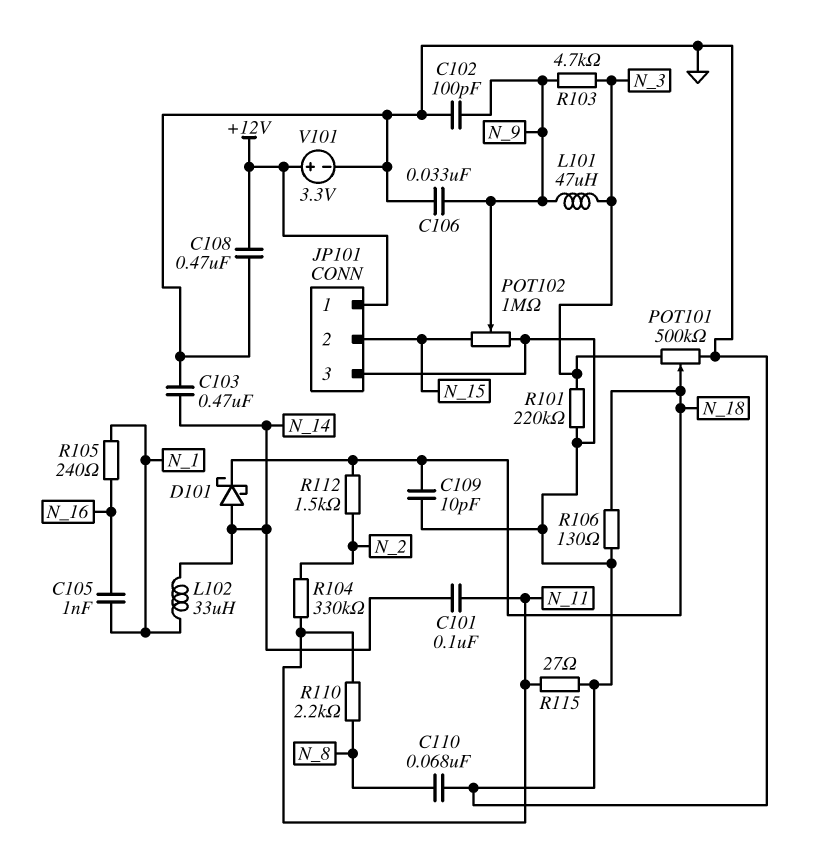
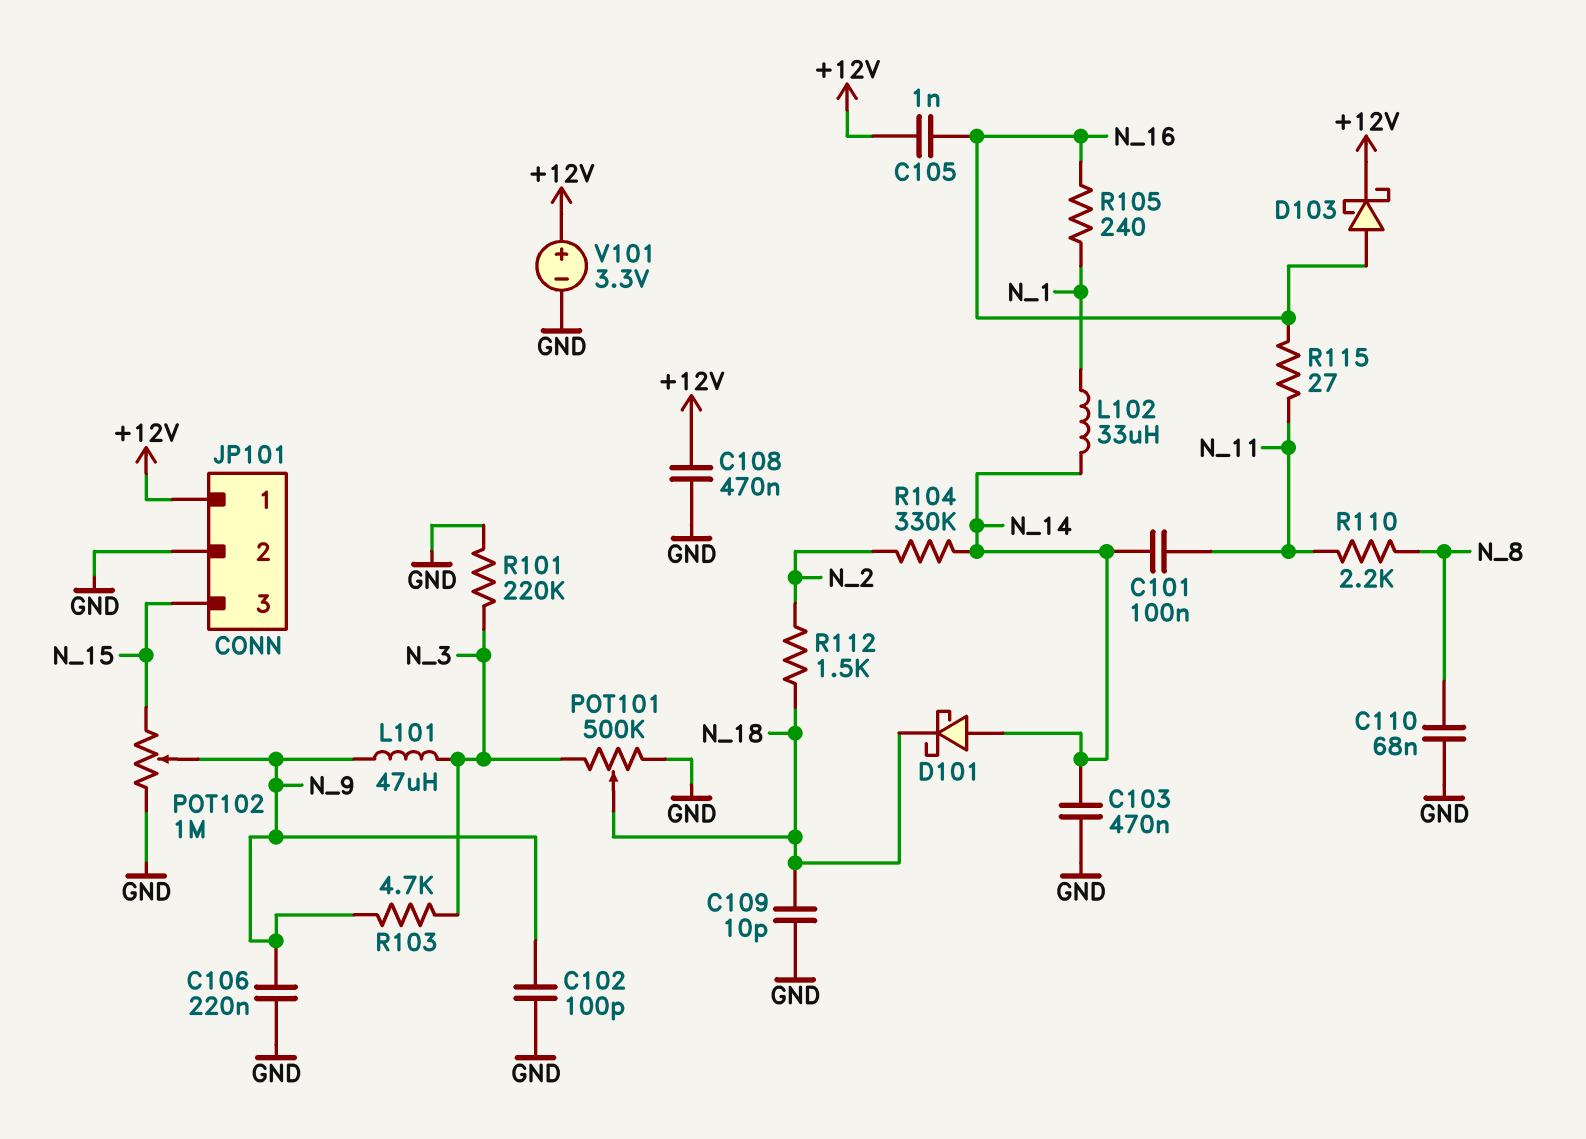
C105: 1nF (N_1, N_16) -> 1nF (+12V, N_16)
C106: 33nF (GND, N_9) -> 220nF (GND, N_9)
D103: none -> schottky (A N_16, K +12V)
JP101 pin 2: N_15 -> GND
JP101 pin 3: GND -> N_15
R104: 330k (N_2, N_11) -> 330k (N_2, N_14)
R106: 130 (GND, N_18) -> none
R115: 27 (GND, N_11) -> 27 (N_11, N_16)

